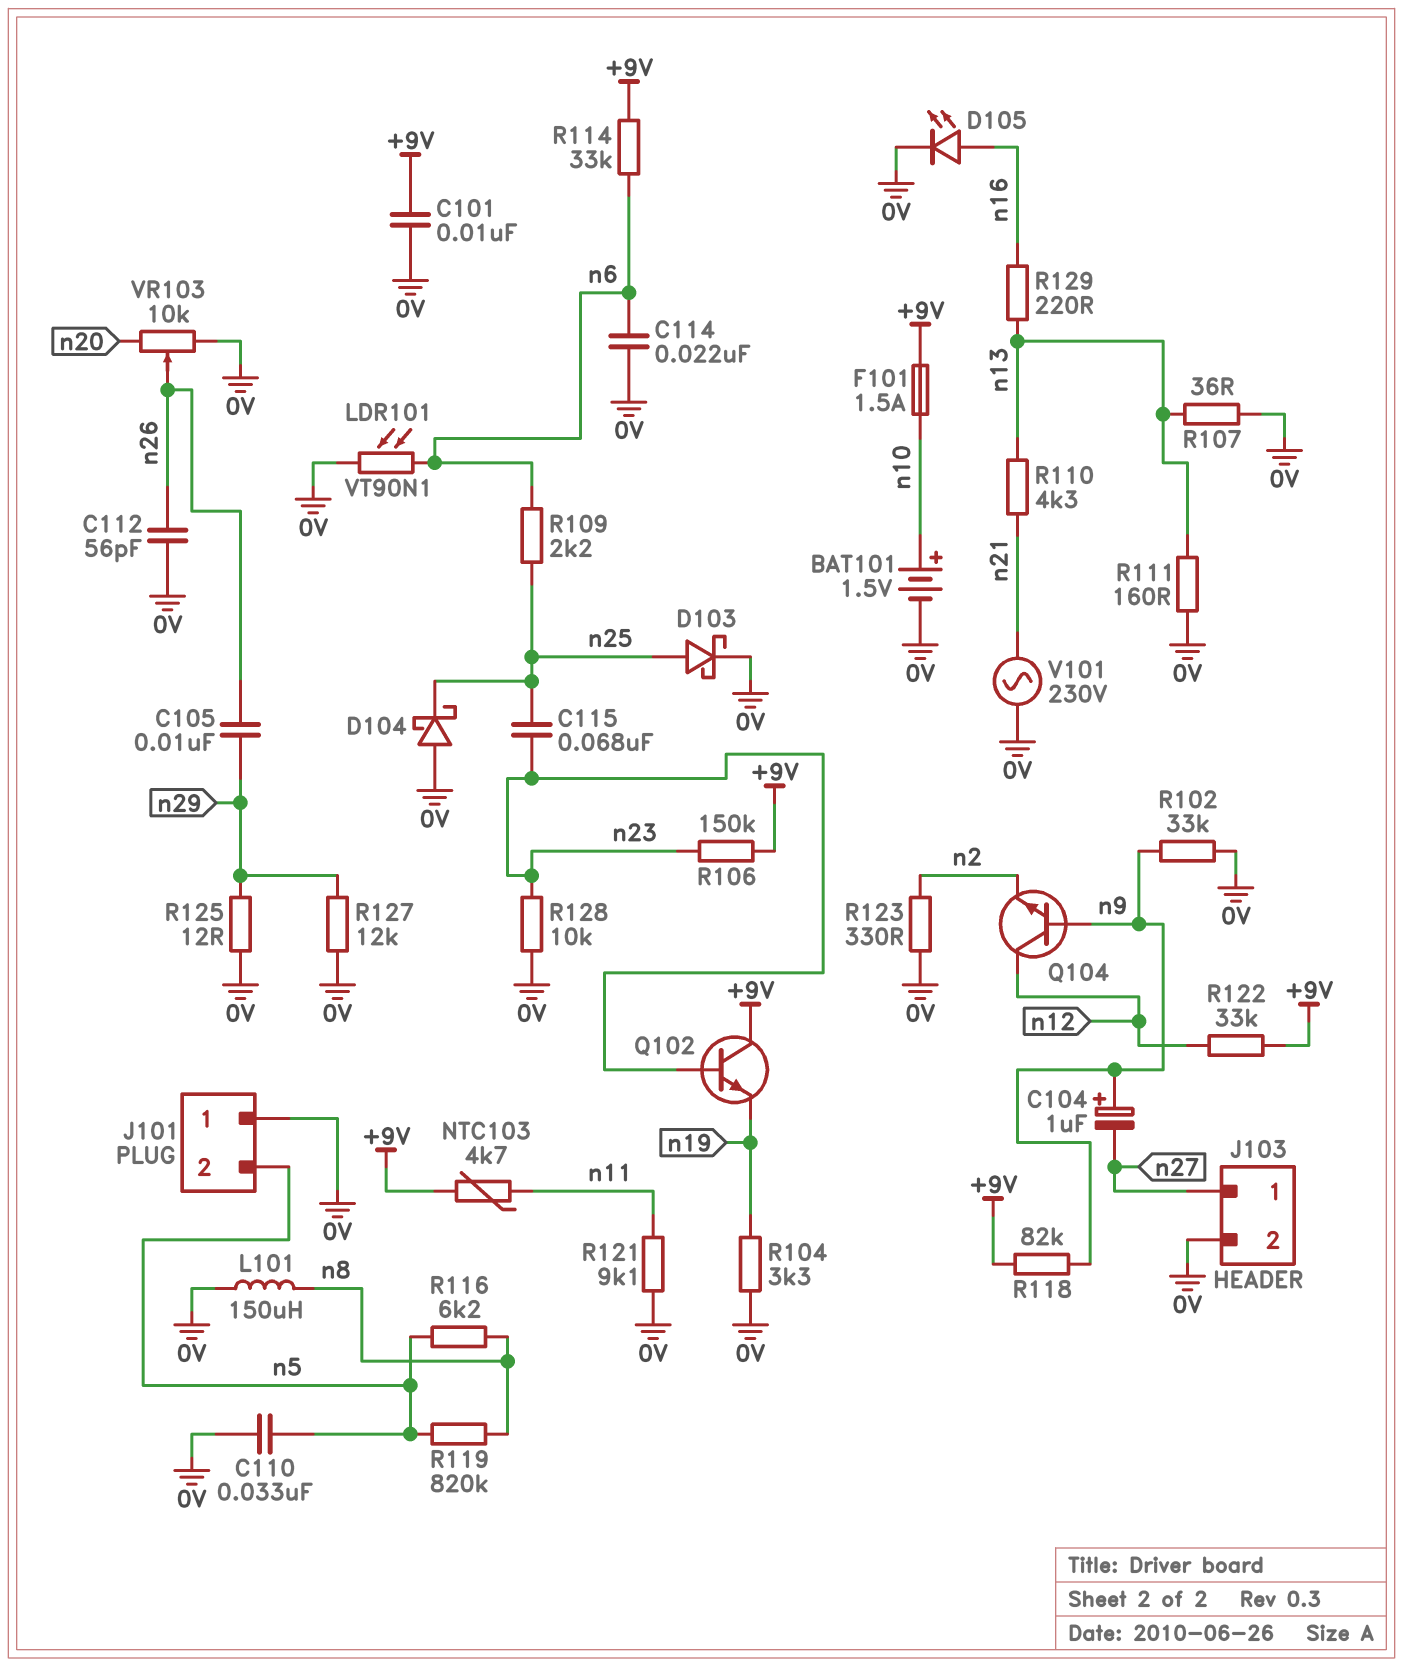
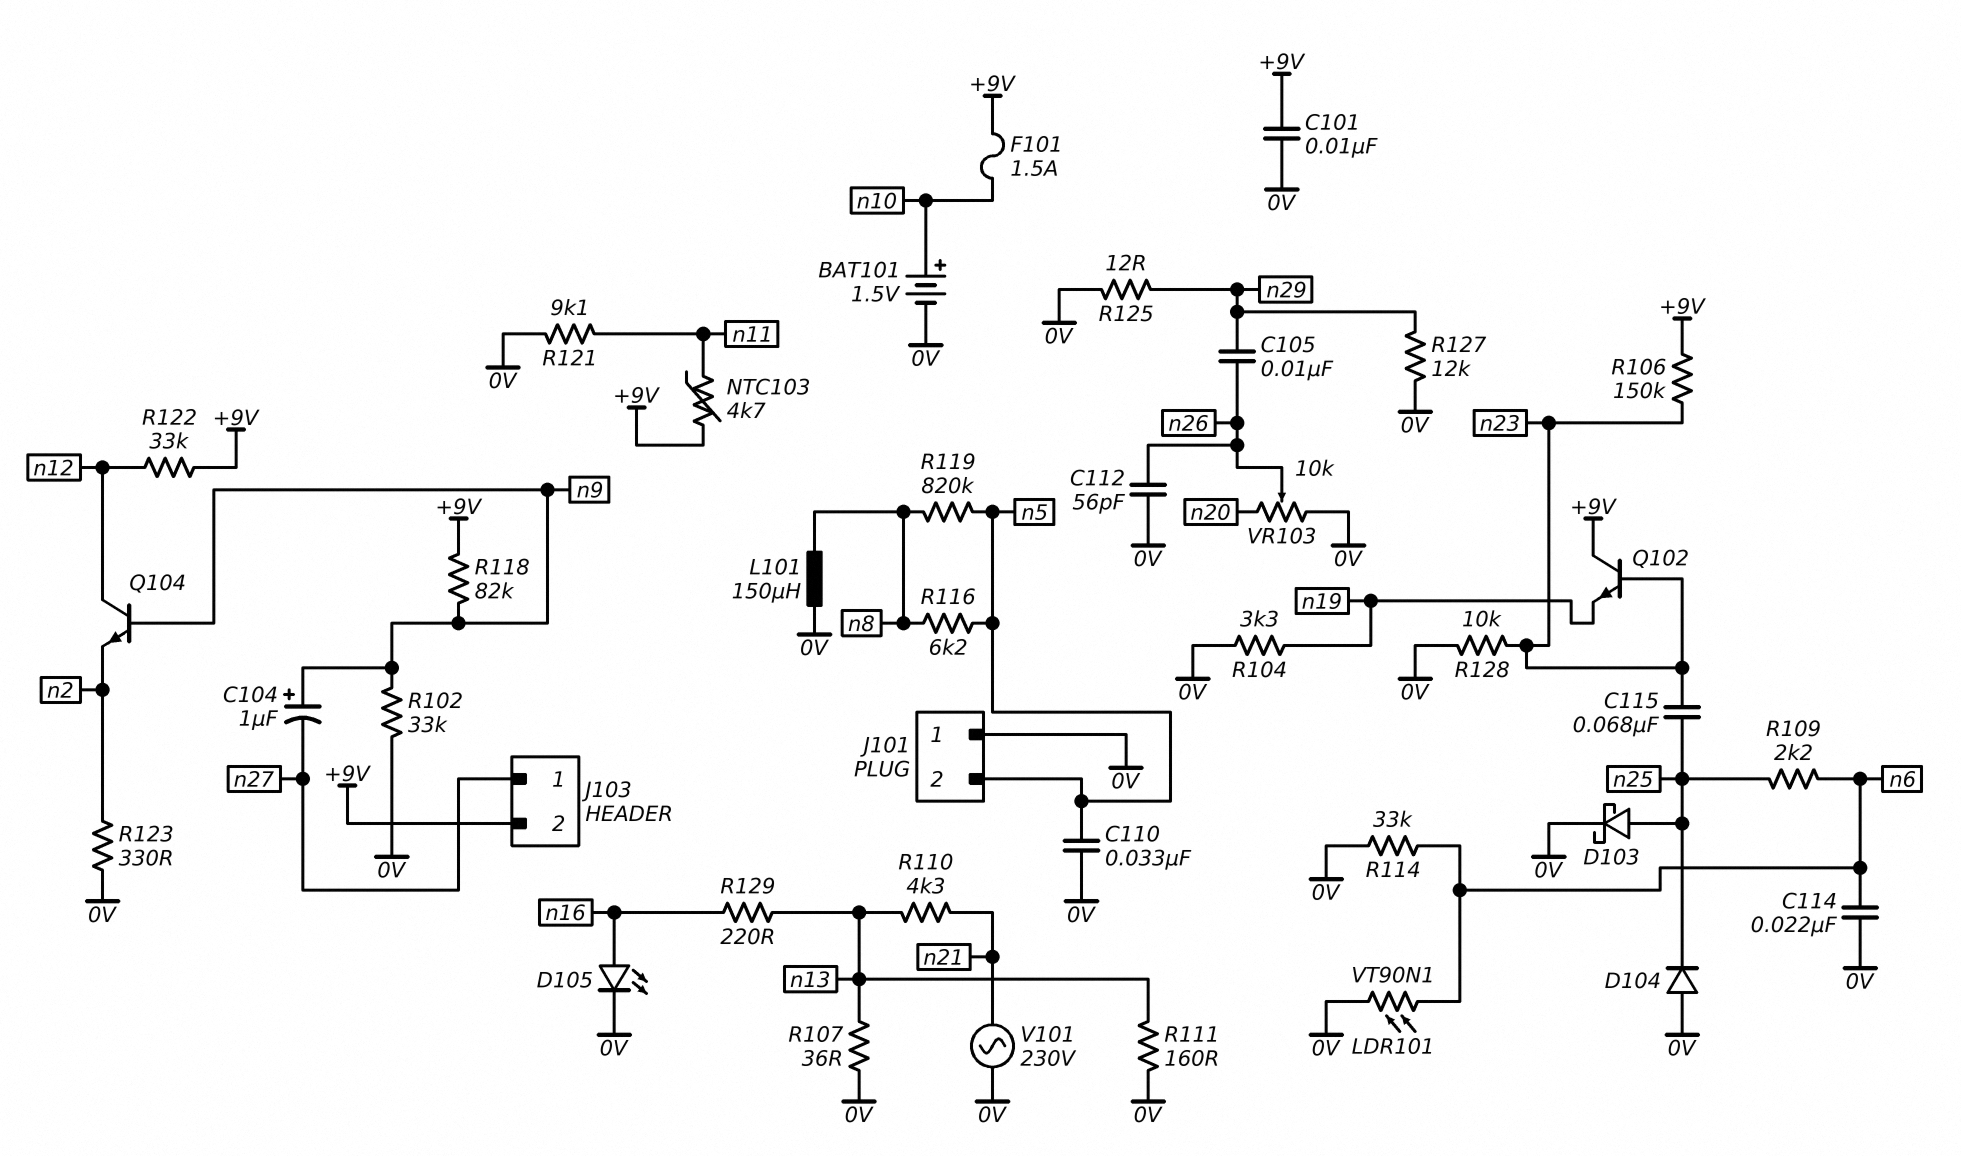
D104: schottky (A 0V, K n25) -> diode (A 0V, K n25)
J103 pin 2: 0V -> +9V
R114: 33k (+9V, n6) -> 33k (0V, n6)

